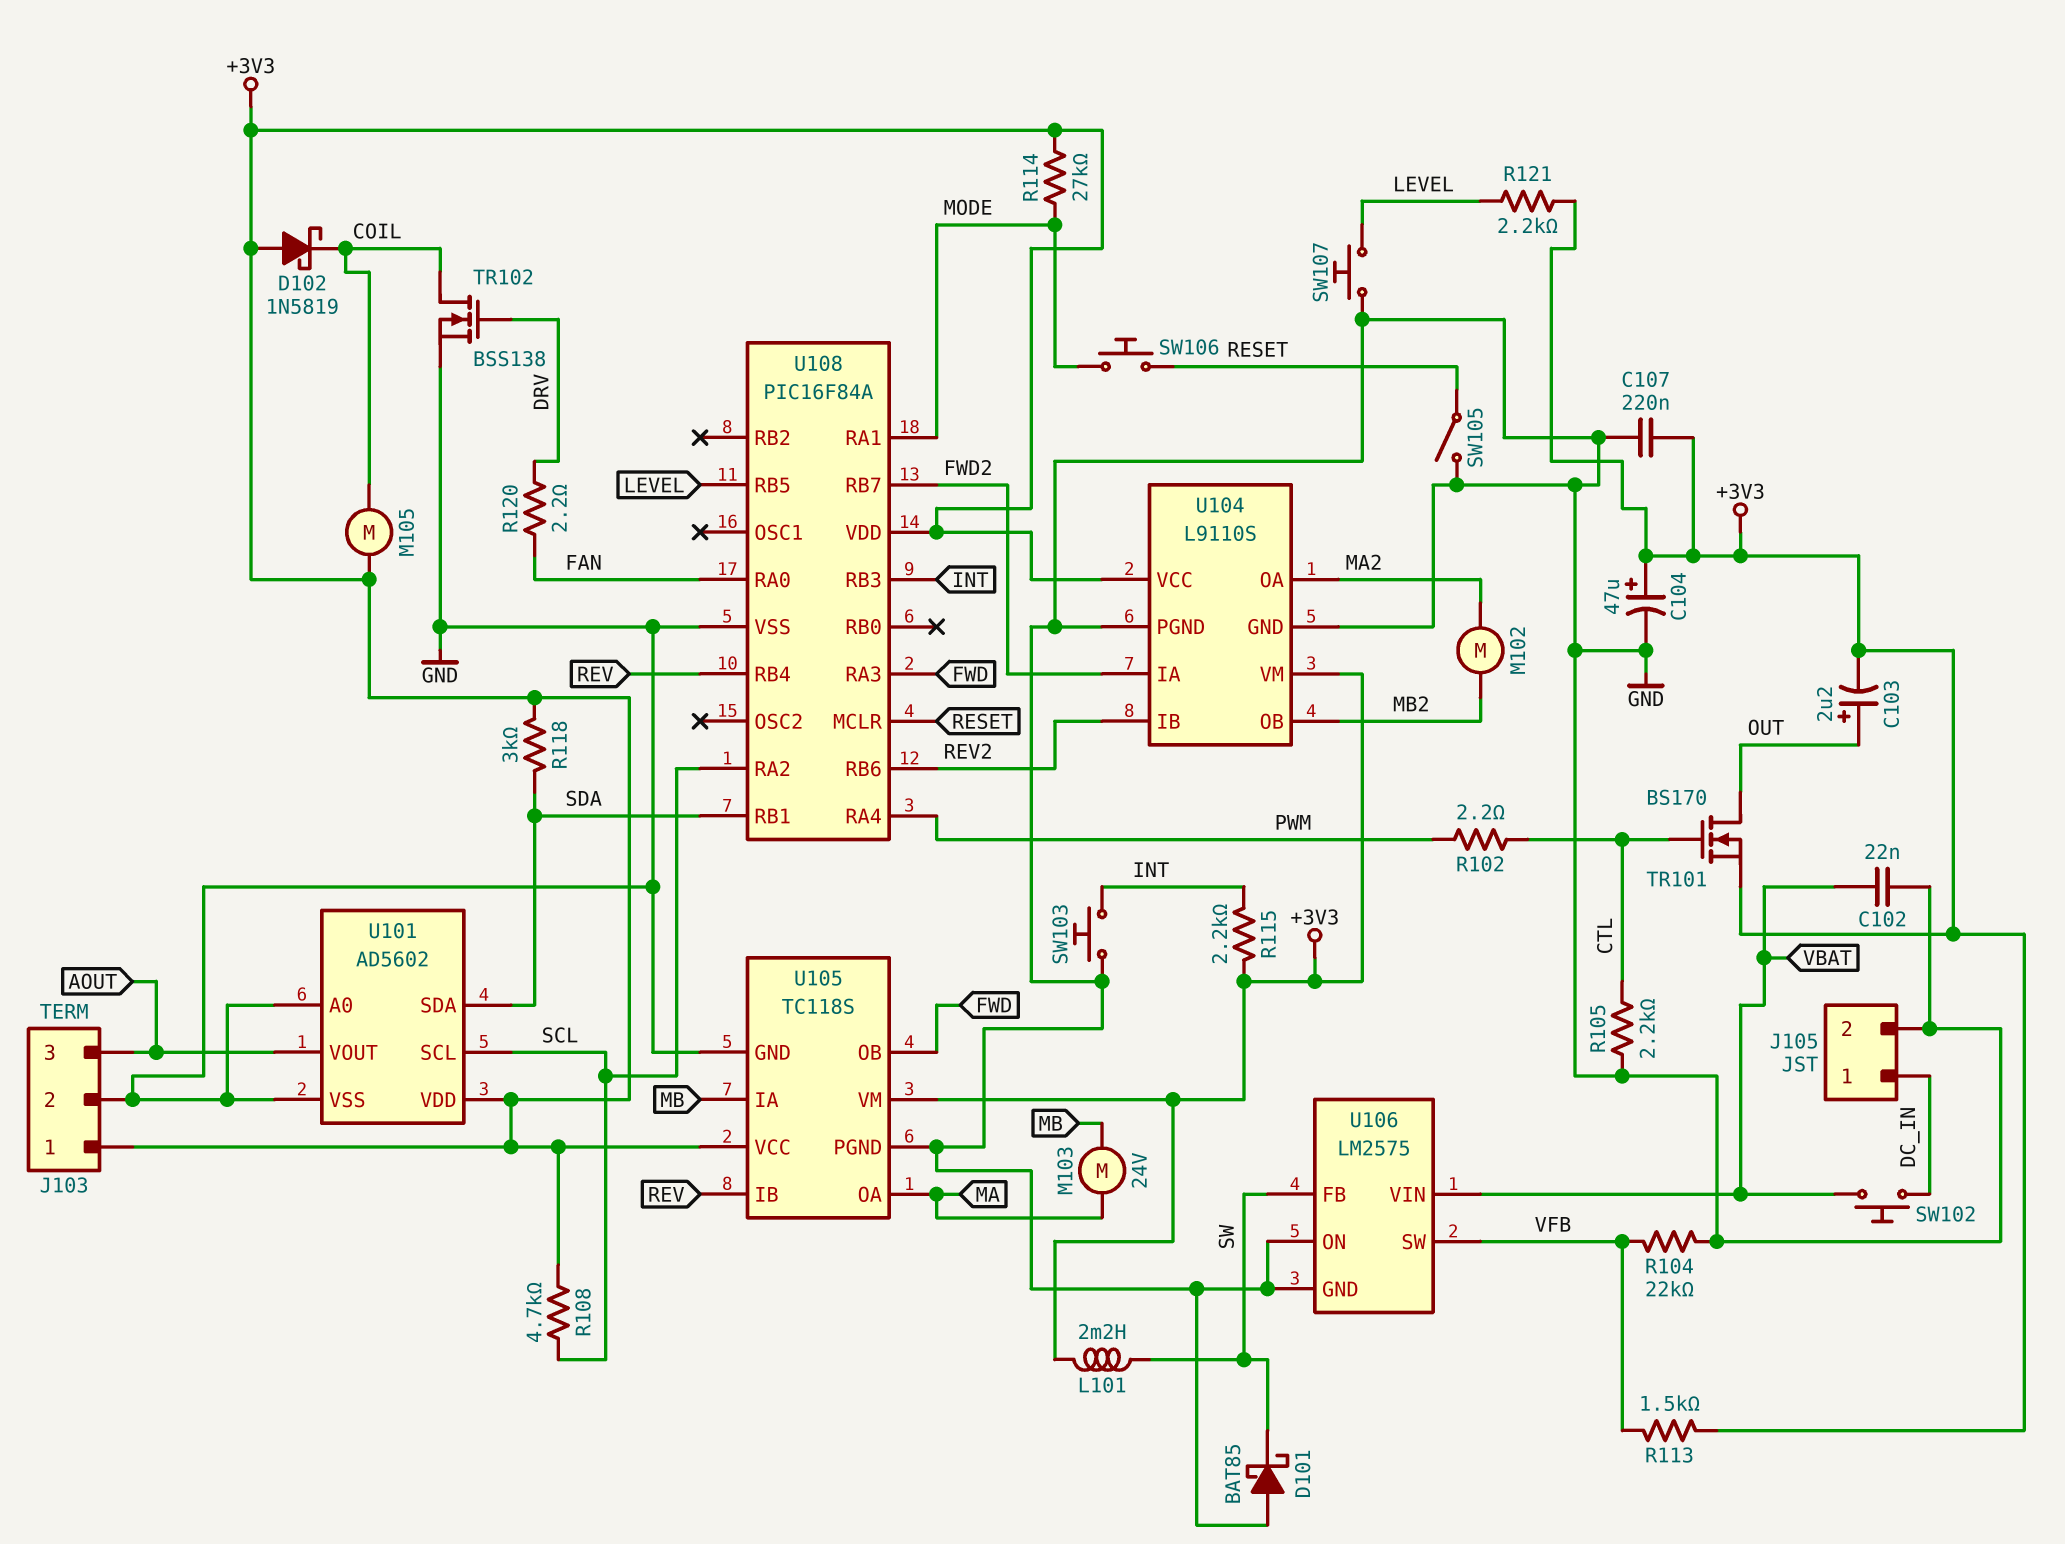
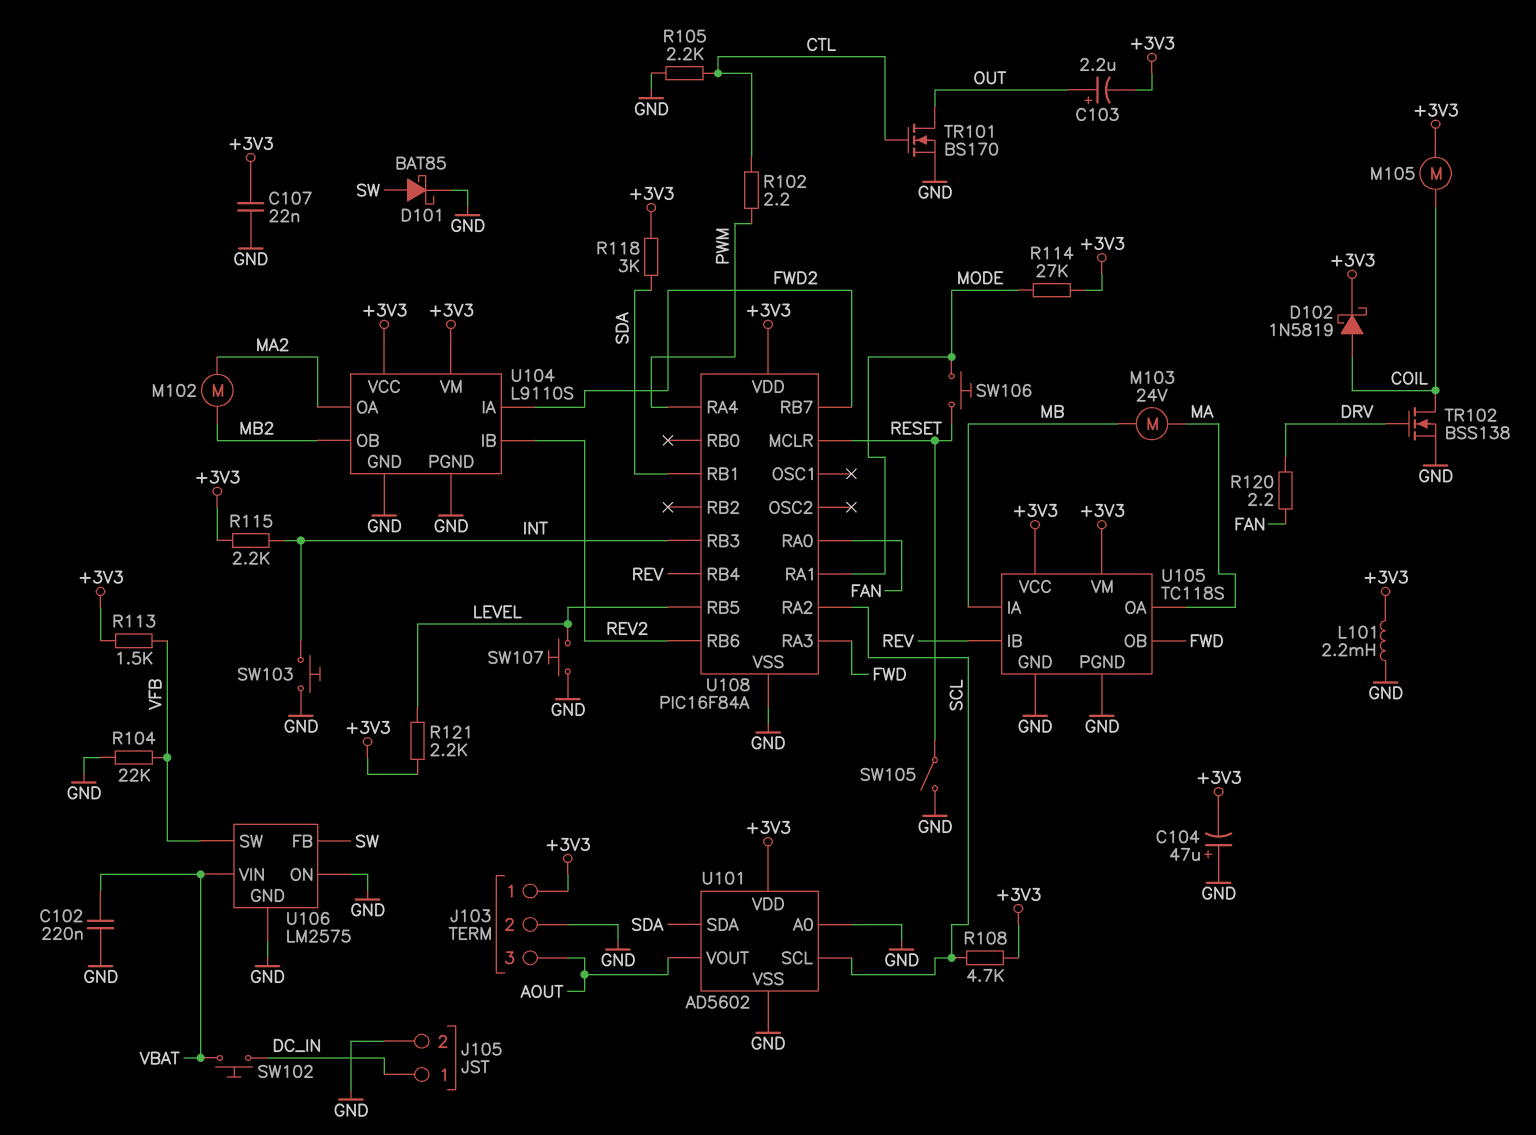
C102: 22nF (GND, VBAT) -> 220nF (GND, VBAT)
C104: 47uF (plus +3V3, minus GND) -> 47uF (plus GND, minus +3V3)
C107: 220nF (+3V3, GND) -> 22nF (+3V3, GND)
D101: schottky BAT85 (A GND, K SW) -> schottky BAT85 (A SW, K GND)
D102: schottky 1N5819 (A +3V3, K COIL) -> schottky 1N5819 (A COIL, K +3V3)
L101: 2.2mH (+3V3, SW) -> 2.2mH (+3V3, GND)
TR101: NMOS BS170 (G CTL, D OUT, S +3V3) -> NMOS BS170 (G CTL, D OUT, S GND)

